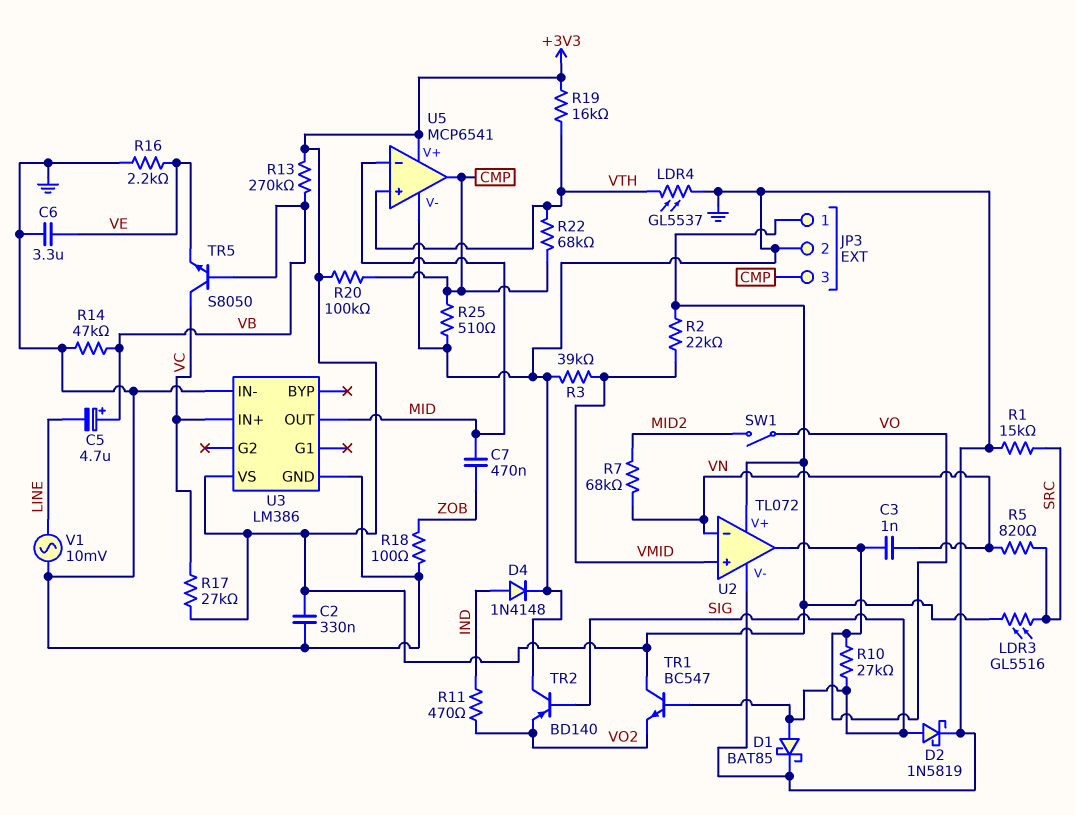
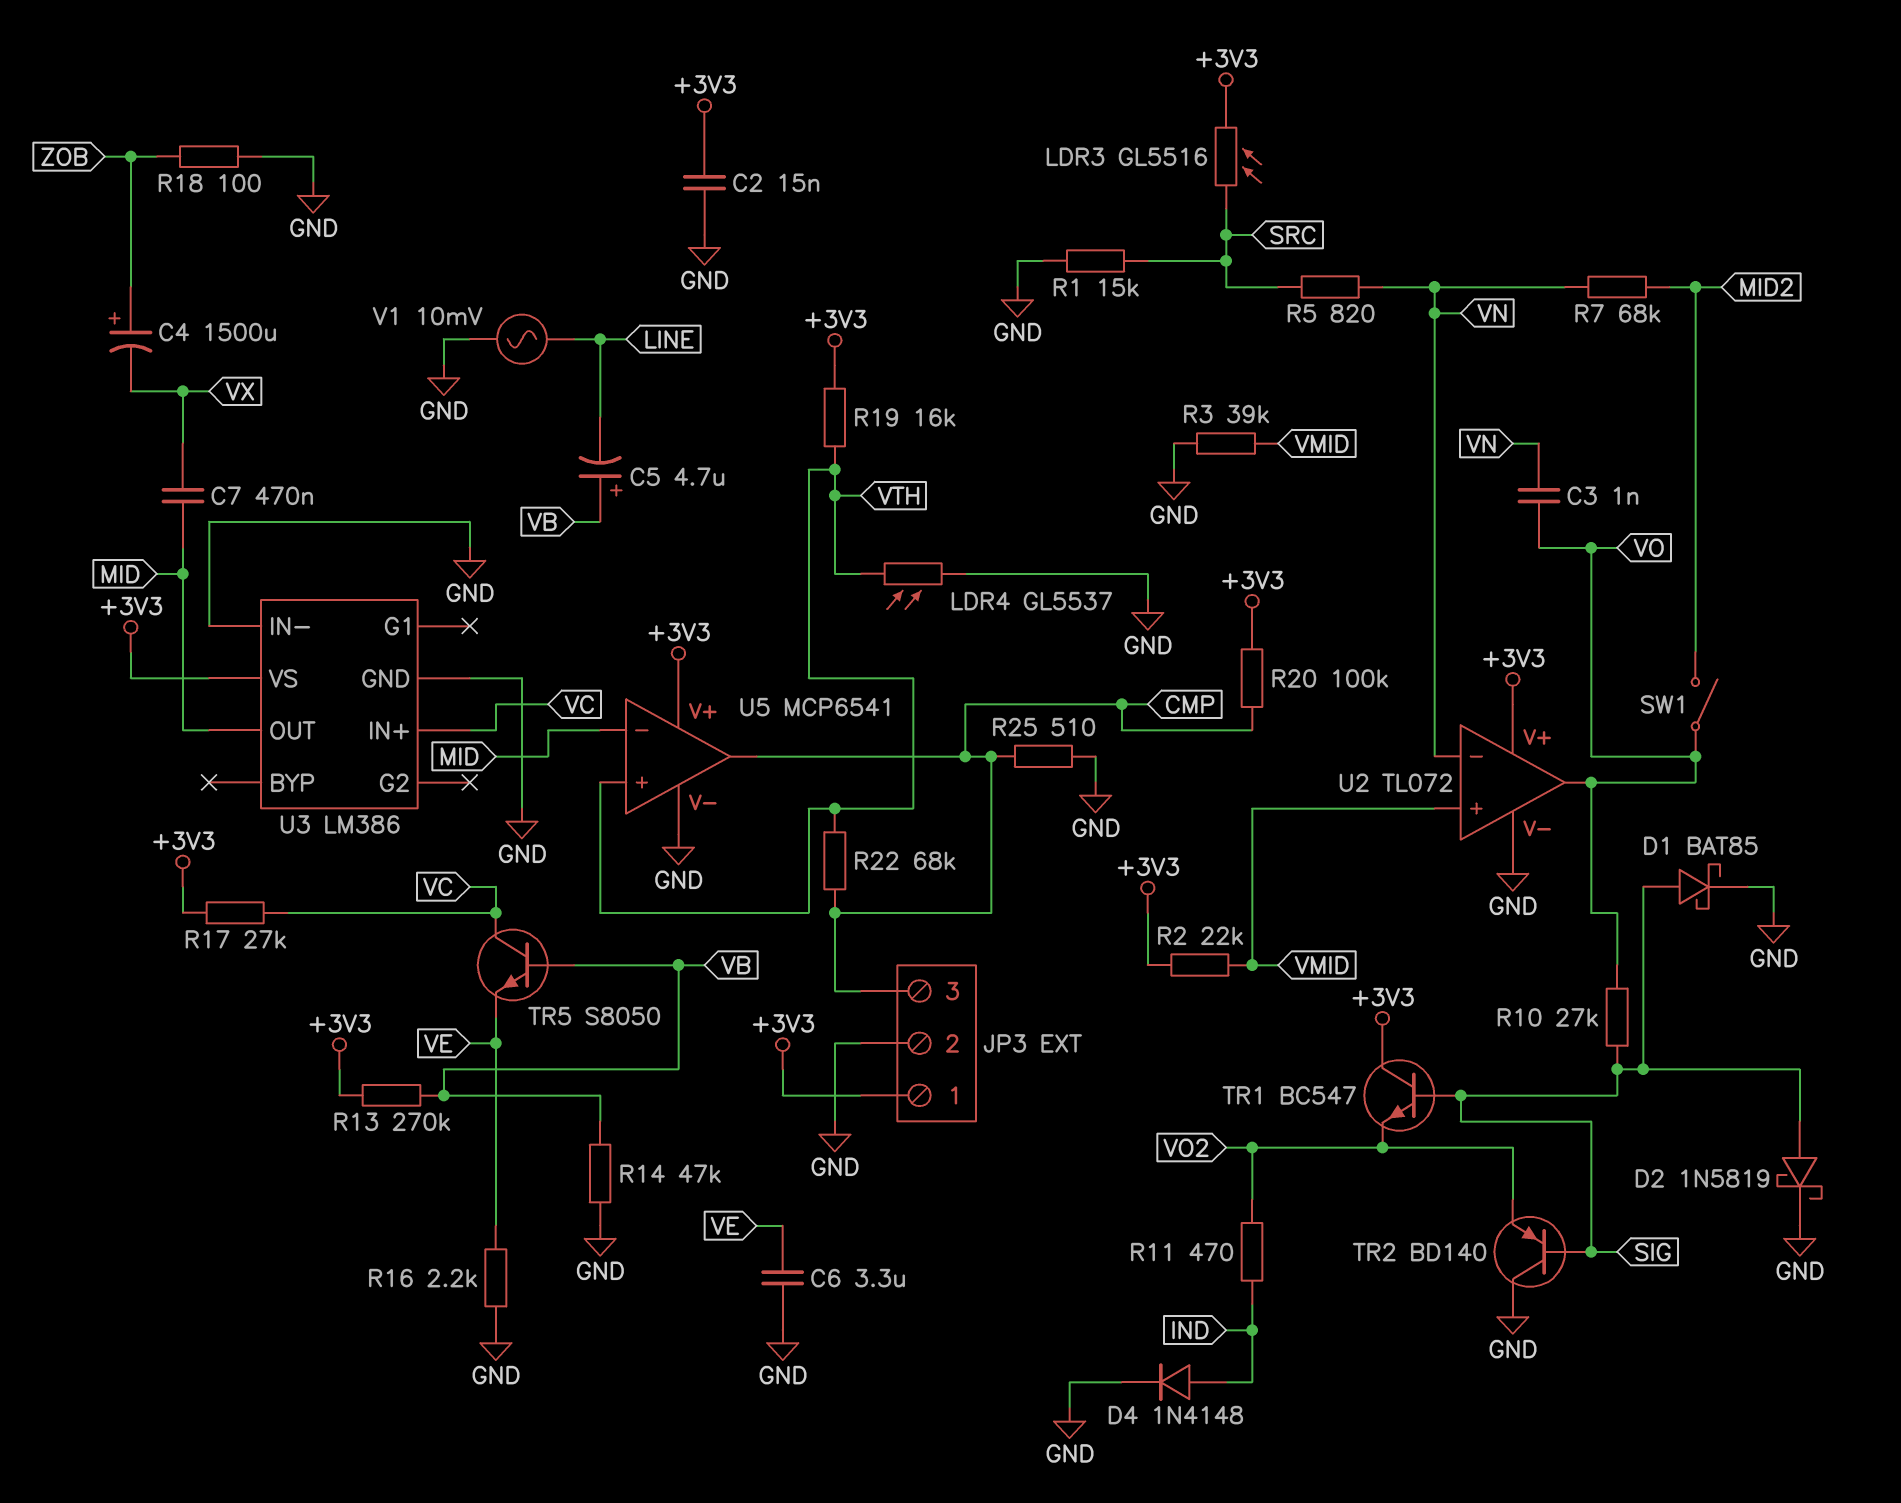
C2: 330nF (+3V3, GND) -> 15nF (+3V3, GND)
C4: none -> 1500uF (plus ZOB, minus VX)
C7: 470nF (MID, ZOB) -> 470nF (MID, VX)

